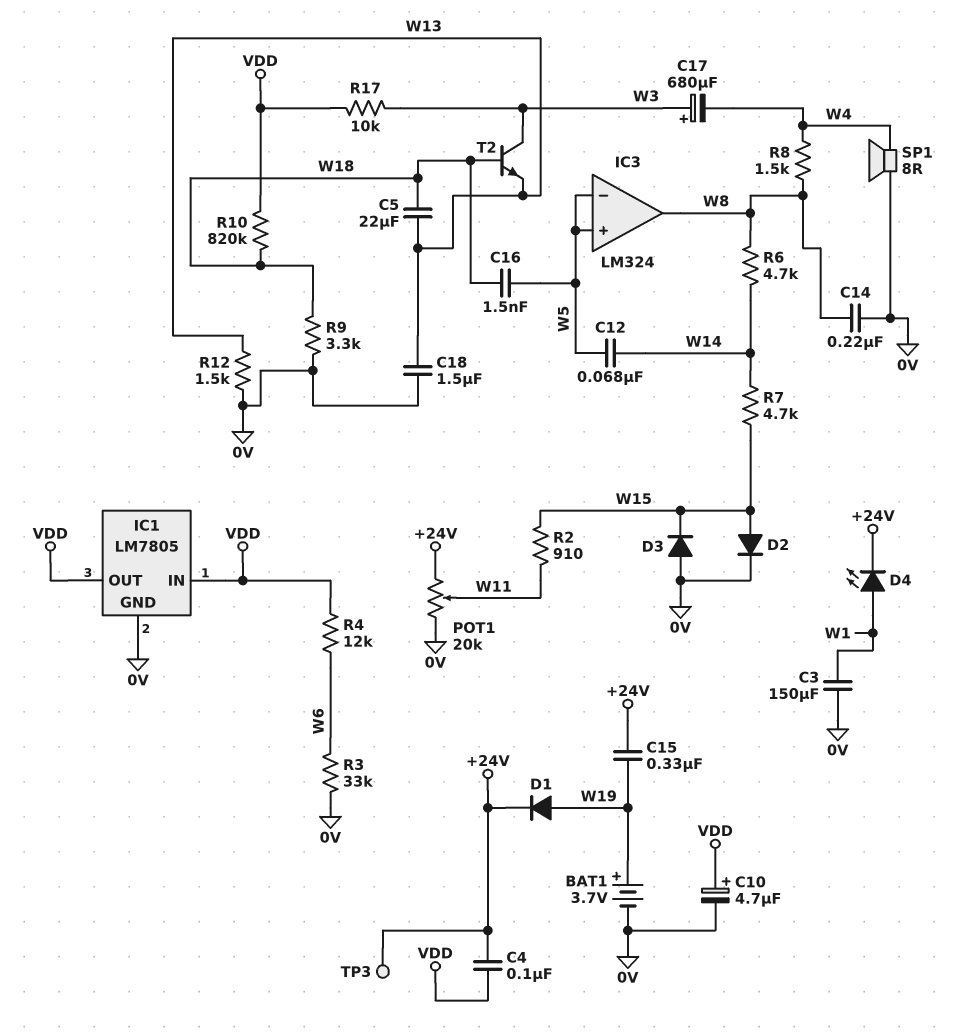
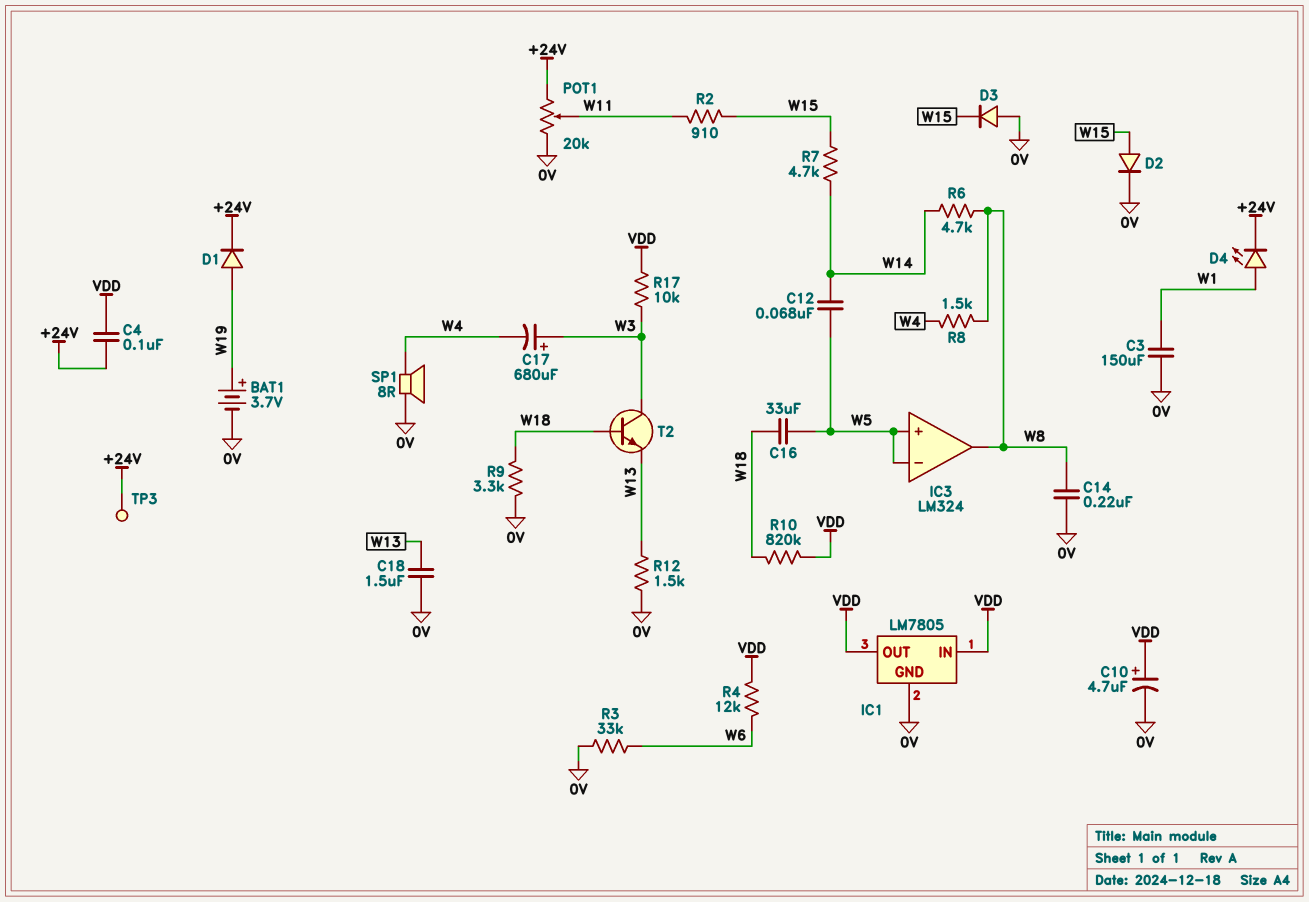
C5: 22uF (W13, W18) -> none
C15: 330nF (+24V, W19) -> none
C16: 1.5nF (W5, W18) -> 33uF (W5, W18)

